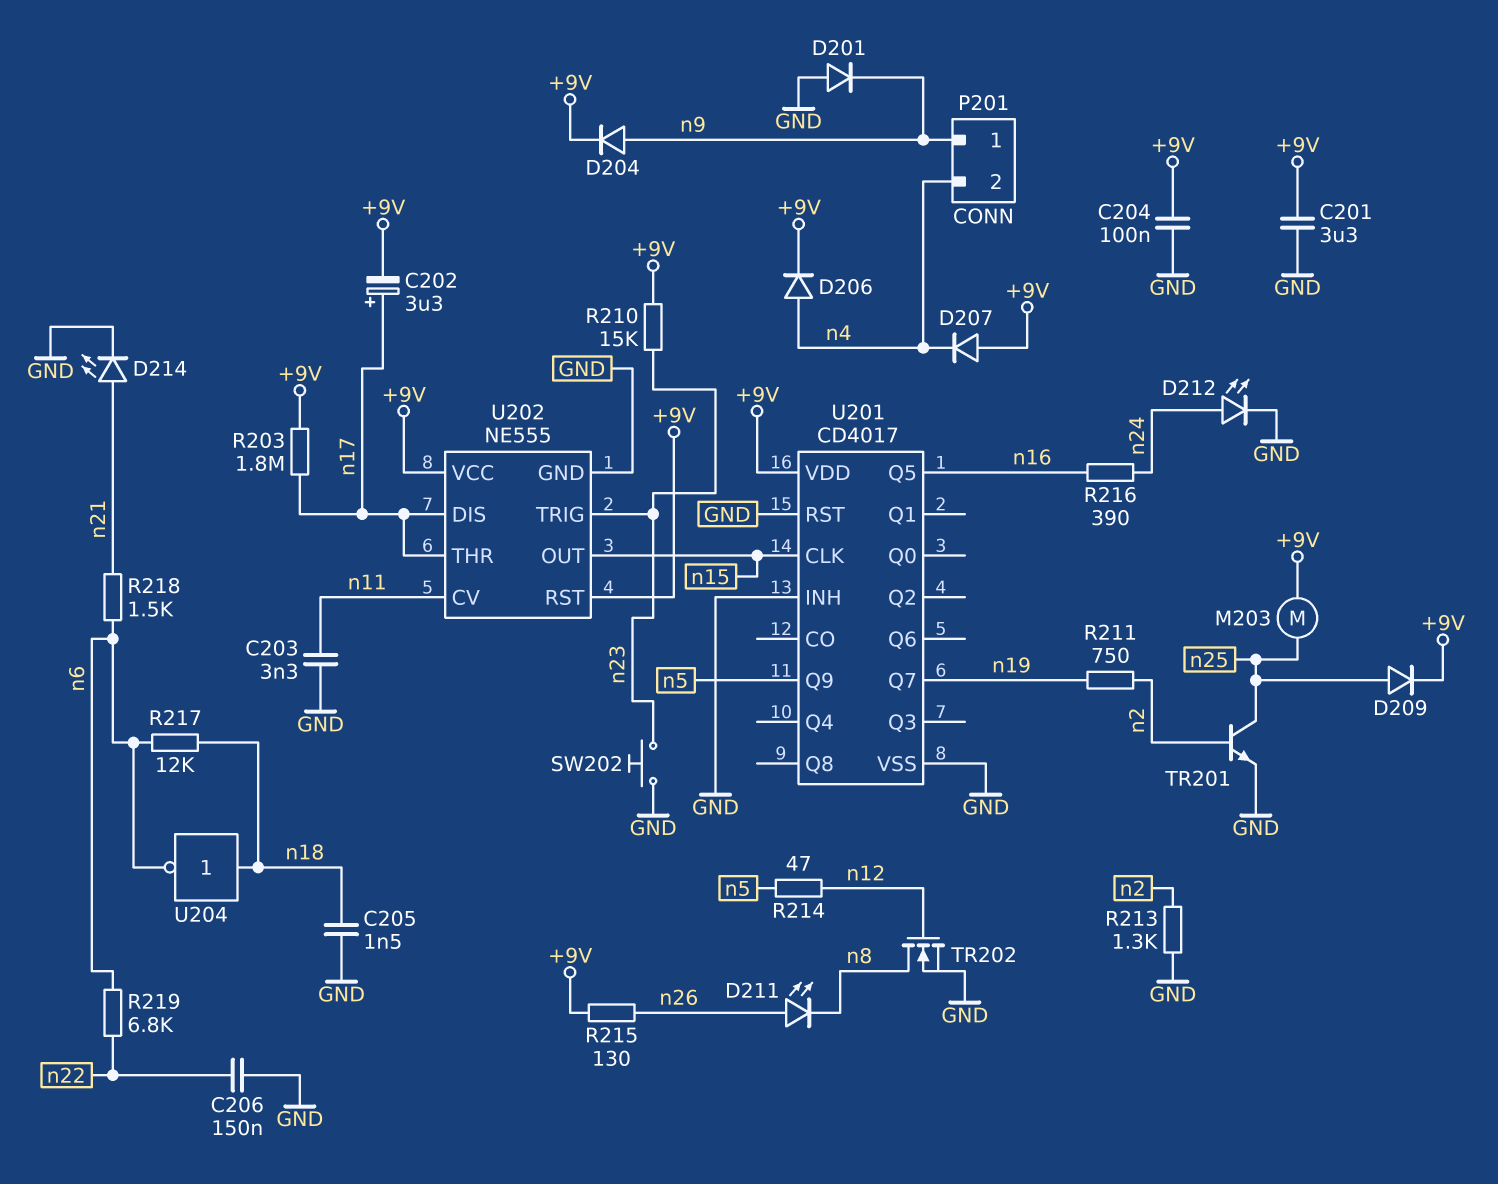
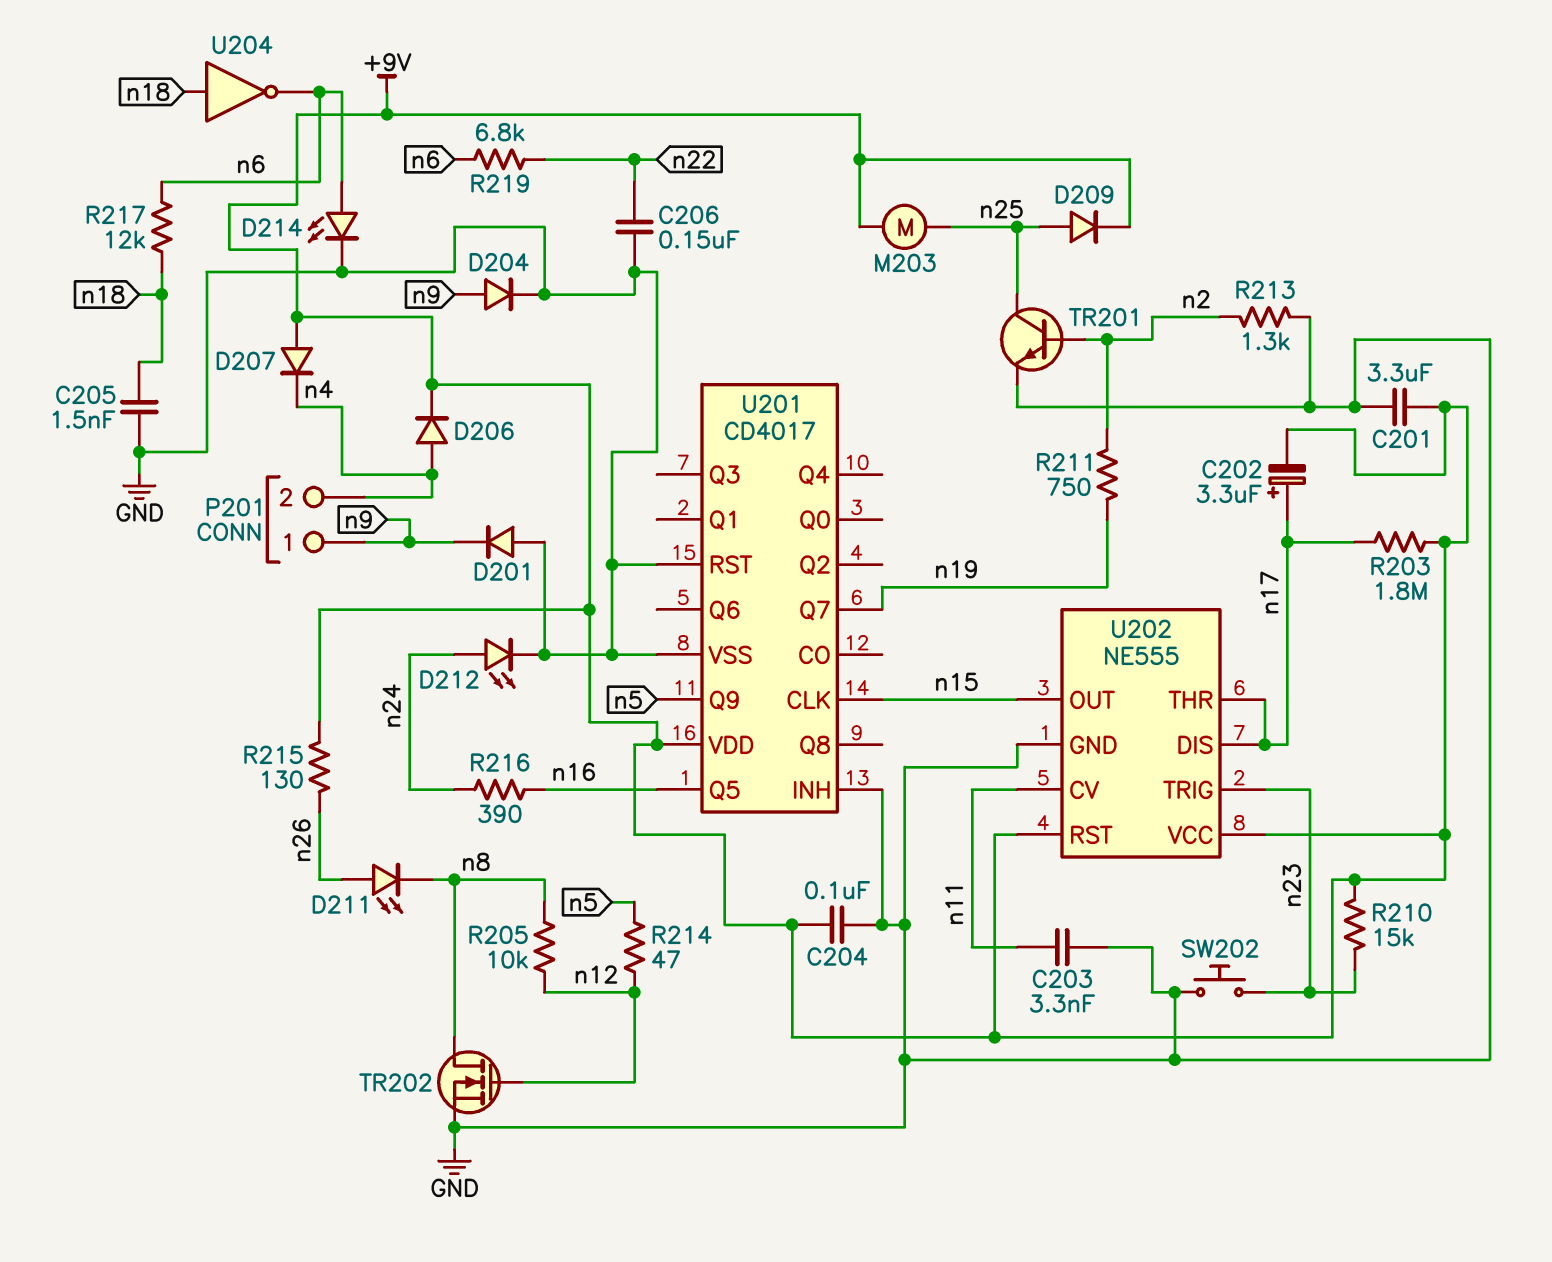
D204: diode (A n9, K +9V) -> diode (A n9, K GND)
D214: LED (A n21, K GND) -> LED (A n6, K GND)
R205: none -> 10k (n8, n12)
R218: 1.5k (n6, n21) -> none

